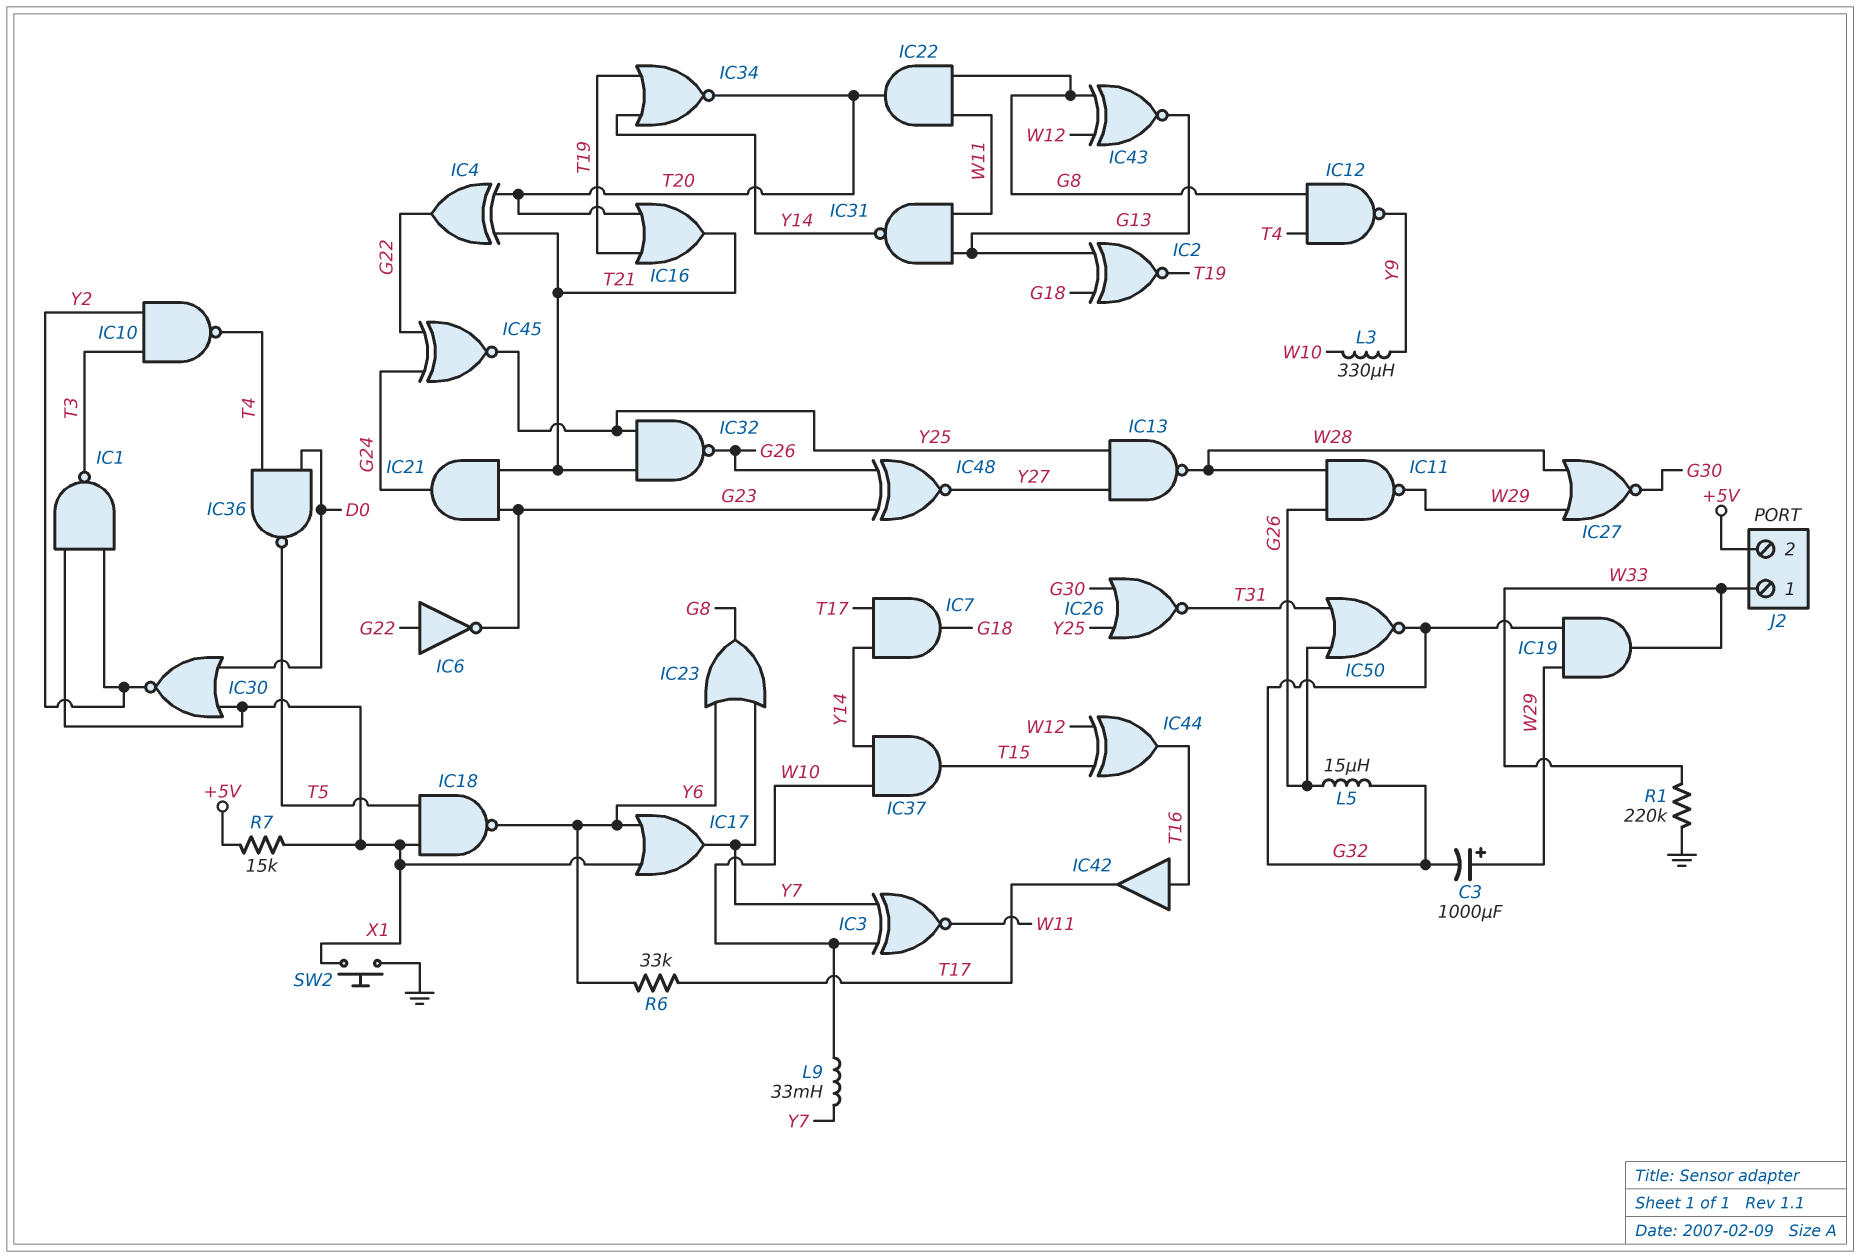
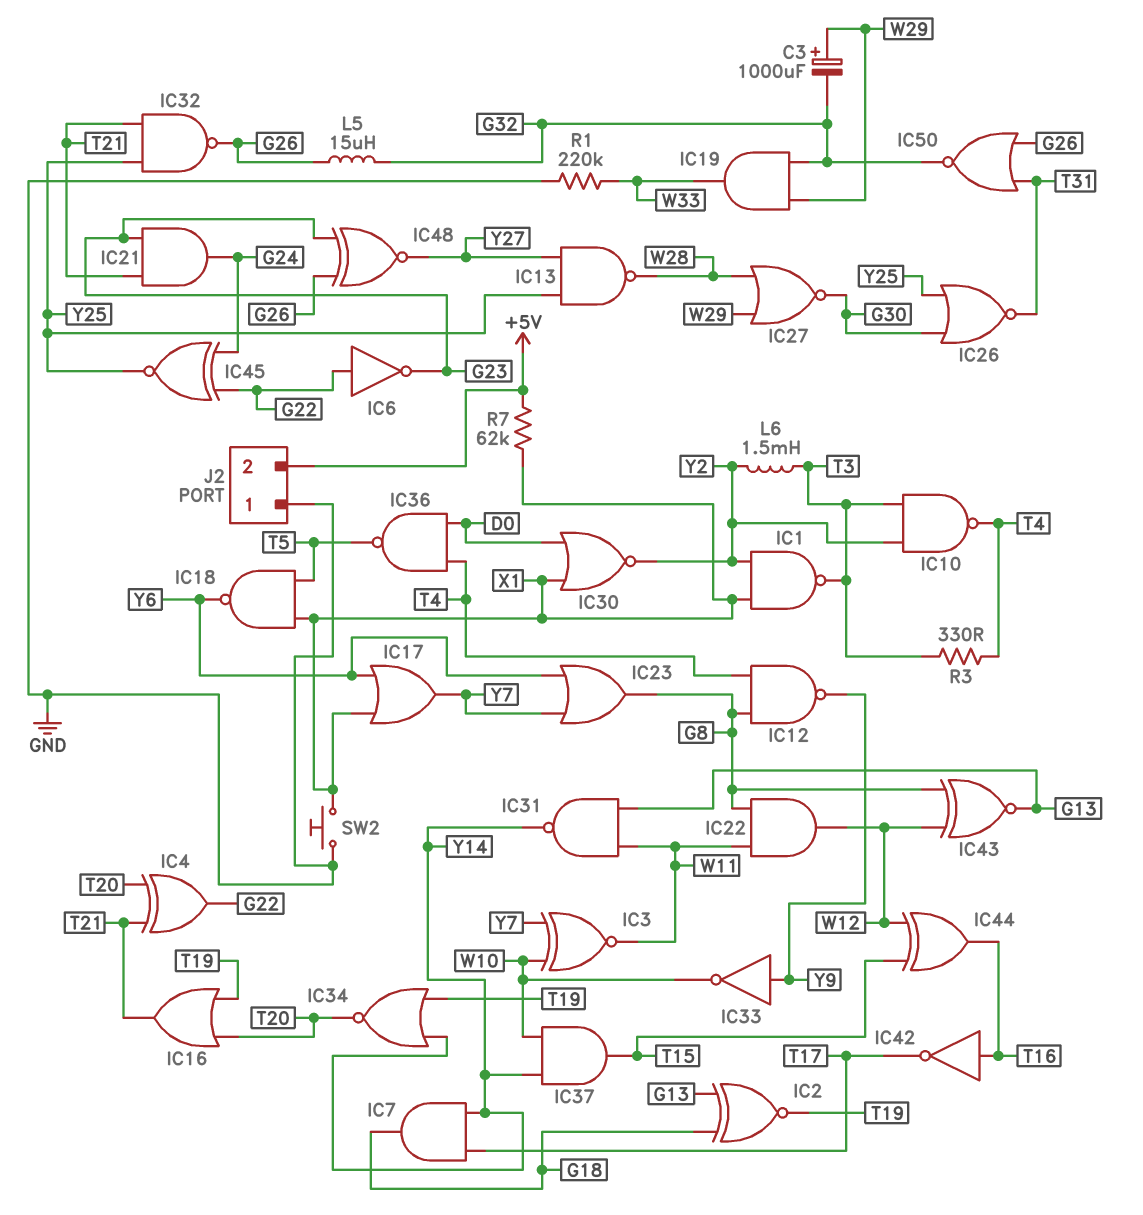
IC11: NAND (in G26, in W28, out W29) -> none
IC22: AND (in G8, in W11, out T20) -> AND (in G8, in W11, out W12)
IC33: none -> NOT (in Y9, out W10)
IC42: buffer (in T16, out T17) -> NOT (in T16, out T17)
J2 pin 1: W33 -> GND
L3: 330uH (W10, Y9) -> none
L6: none -> 1.5mH (T3, Y2)
L9: 33mH (W10, Y7) -> none
R3: none -> 330 (T3, T4)
R6: 33k (T17, Y6) -> none
R7: 15k (+5V, X1) -> 62k (+5V, X1)

